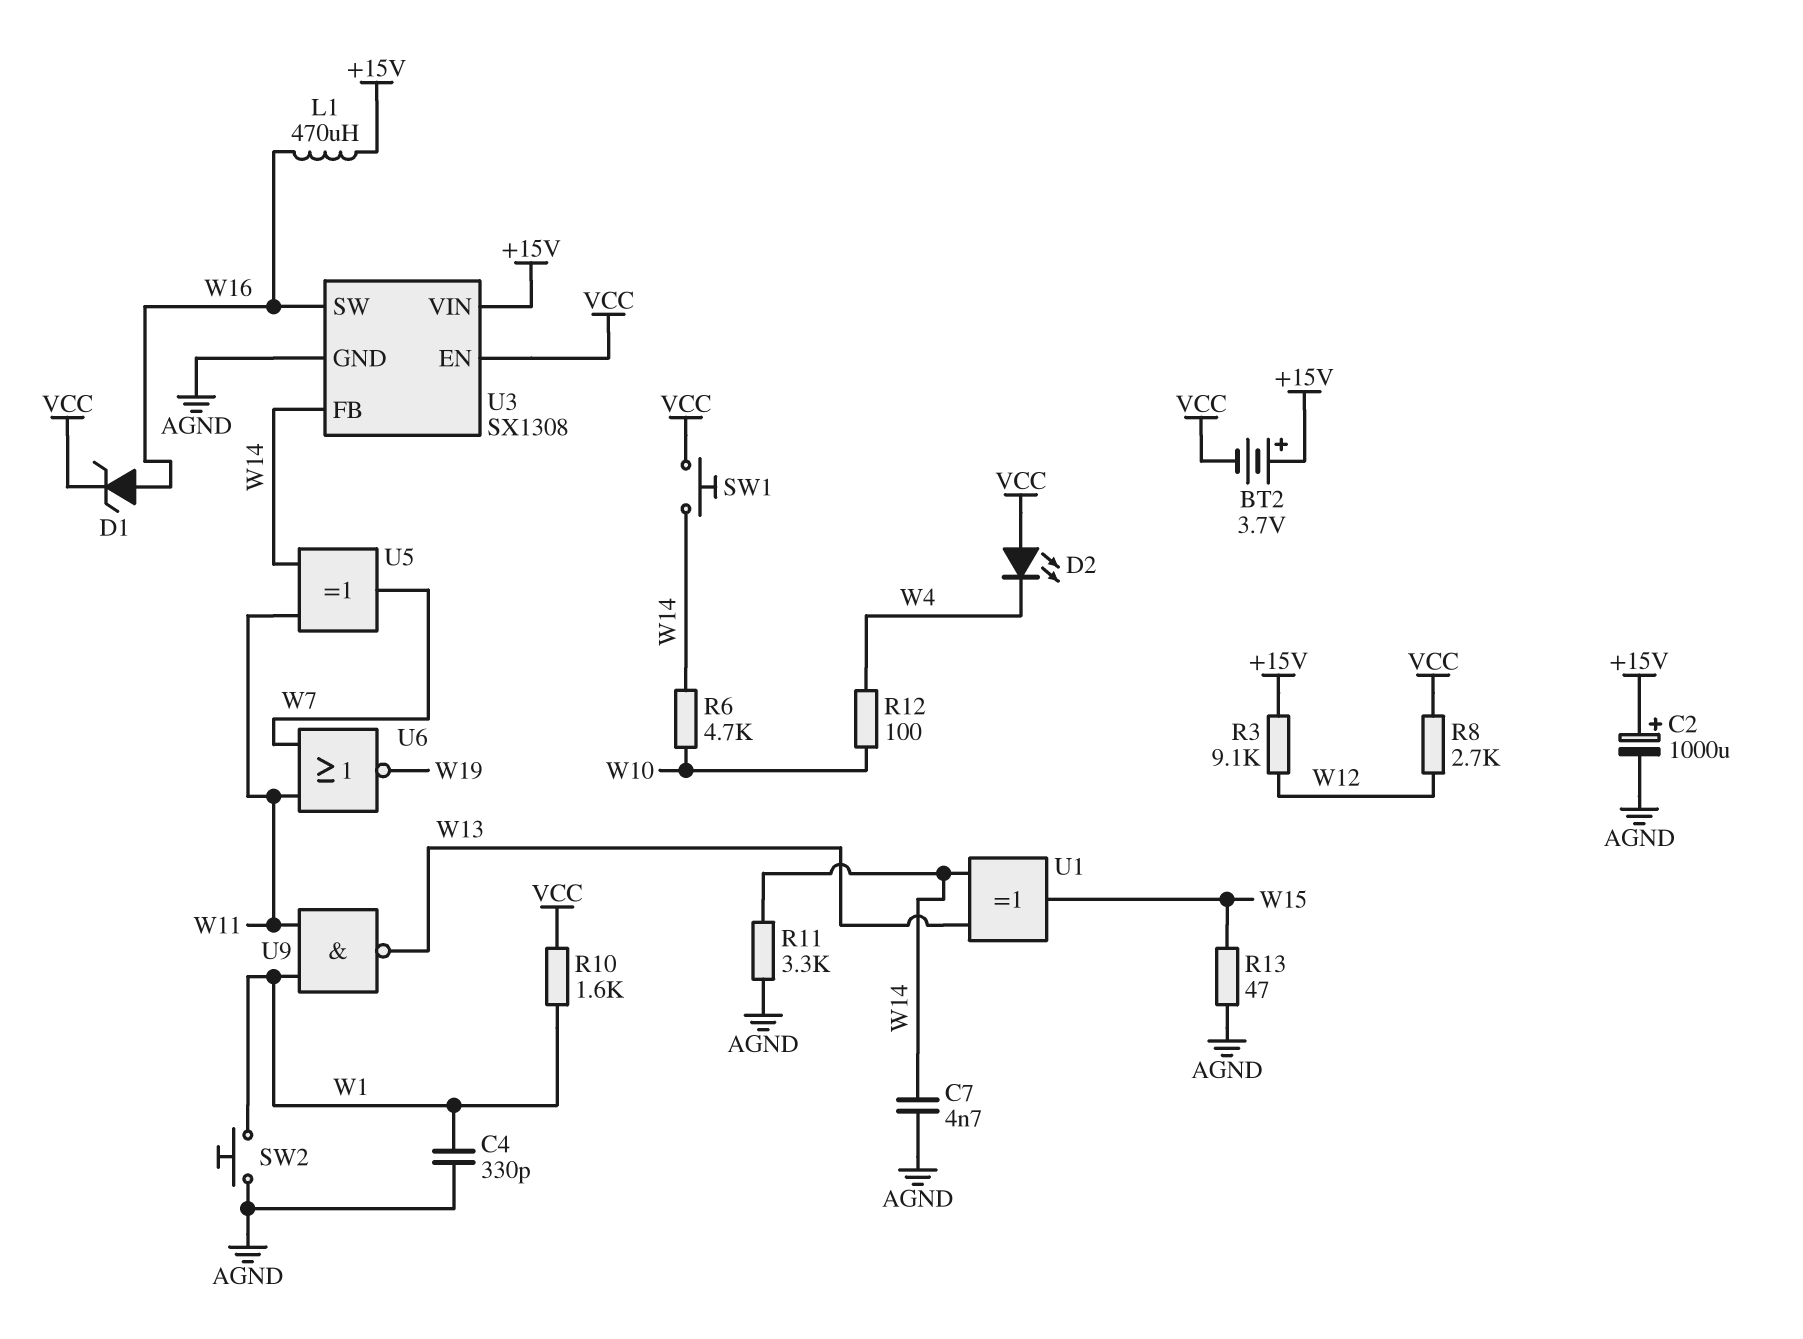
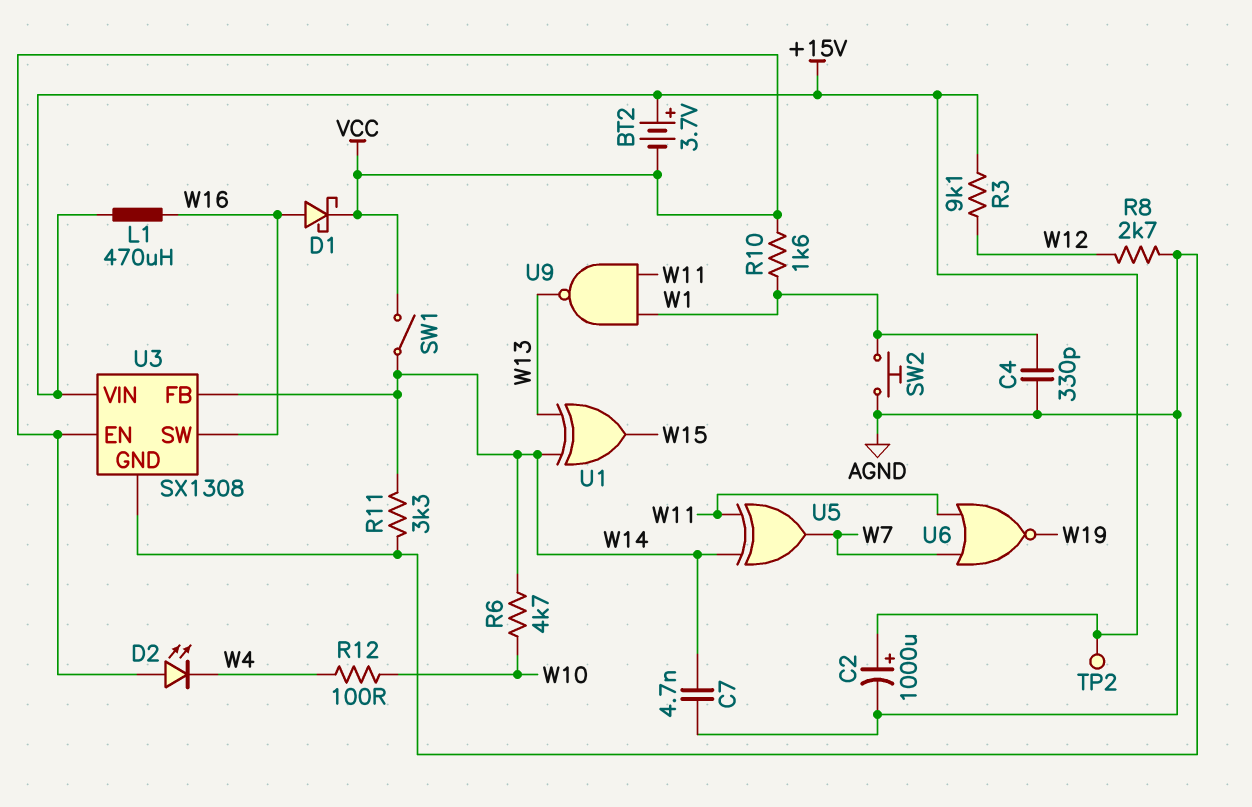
D1: zener (A W16, K VCC) -> schottky (A W16, K VCC)
R8: 2.7k (VCC, W12) -> 2.7k (AGND, W12)
R13: 47 (AGND, W15) -> none
SW1: button (VCC, W14) -> switch (VCC, W14)
TP2: none -> test point (+15V)

